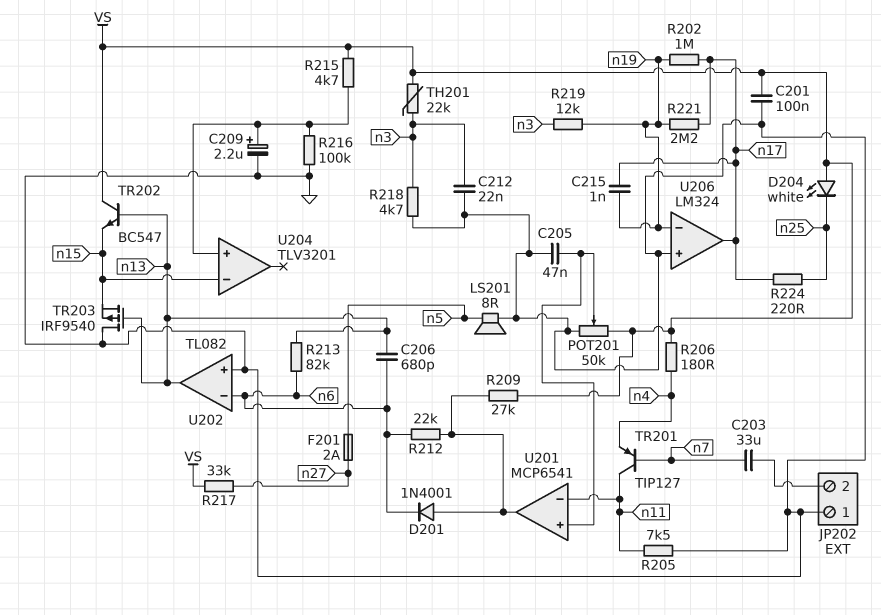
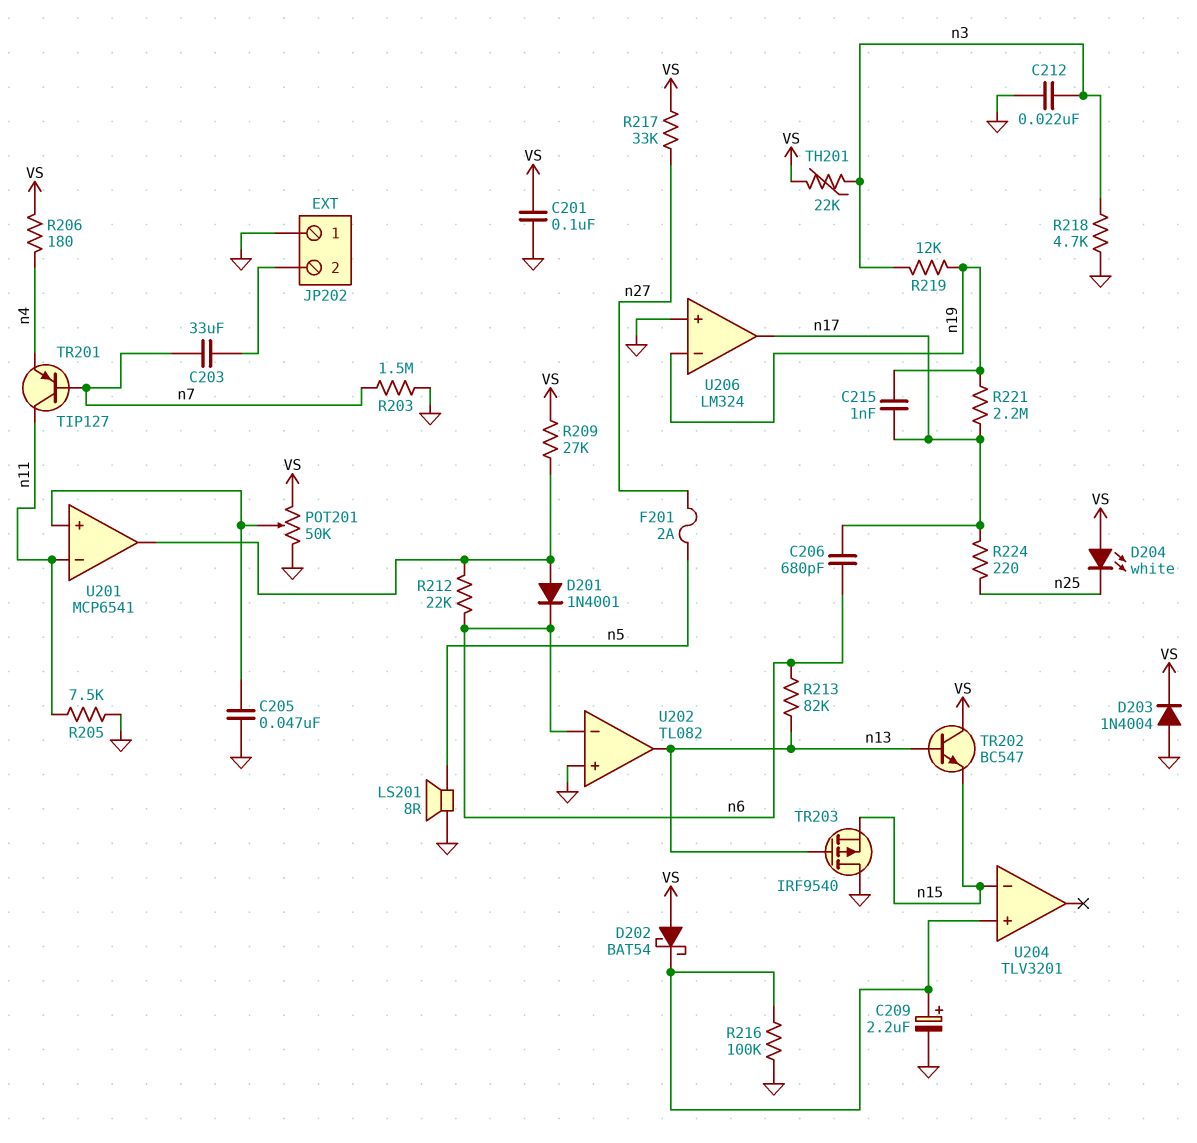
C206: 680pF (n6, n13) -> 680pF (n6, n17)
D202: none -> schottky BAT54 (A VS, K U204/in+)
D203: none -> diode 1N4004 (A GND, K VS)
R202: 1M (n17, n19) -> none
R203: none -> 1.5M (GND, n7)
R215: 4.7k (U204/in+, VS) -> none

